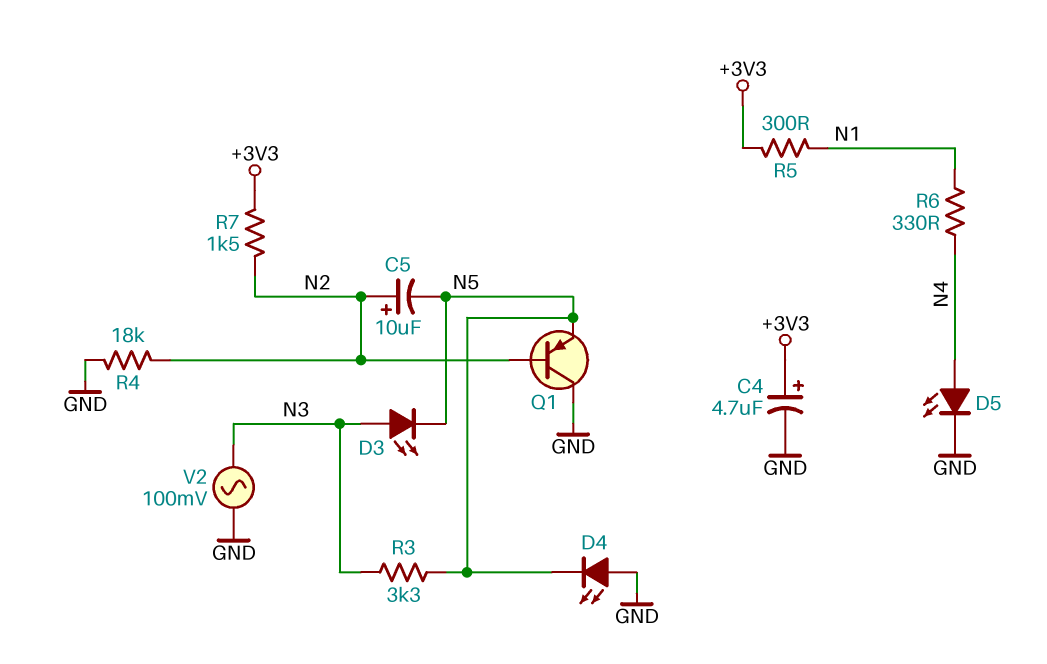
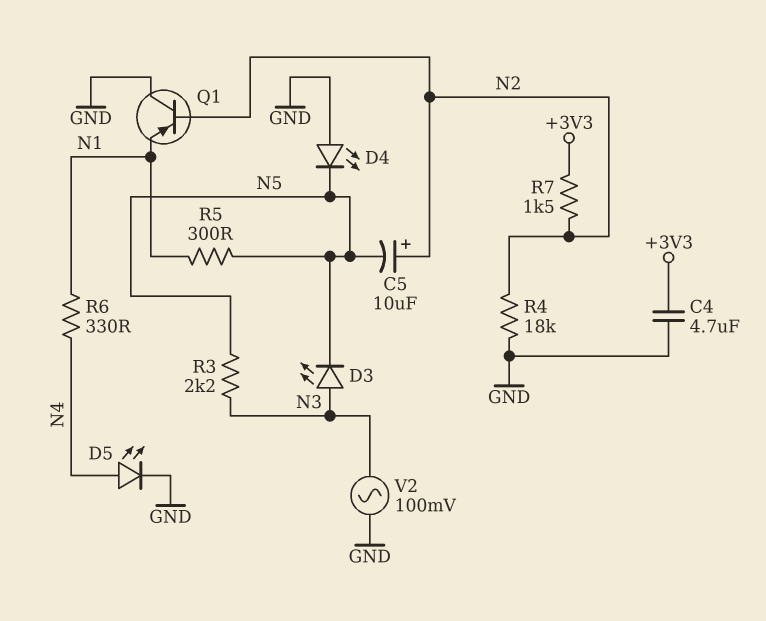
C4: 4.7uF (plus +3V3, minus GND) -> 4.7uF (+3V3, GND)
Q1: PNP (B N2, C GND, E N5) -> PNP (B N2, C GND, E N1)
R3: 3.3k (N3, N5) -> 2.2k (N3, N5)
R5: 300 (+3V3, N1) -> 300 (N1, N5)

